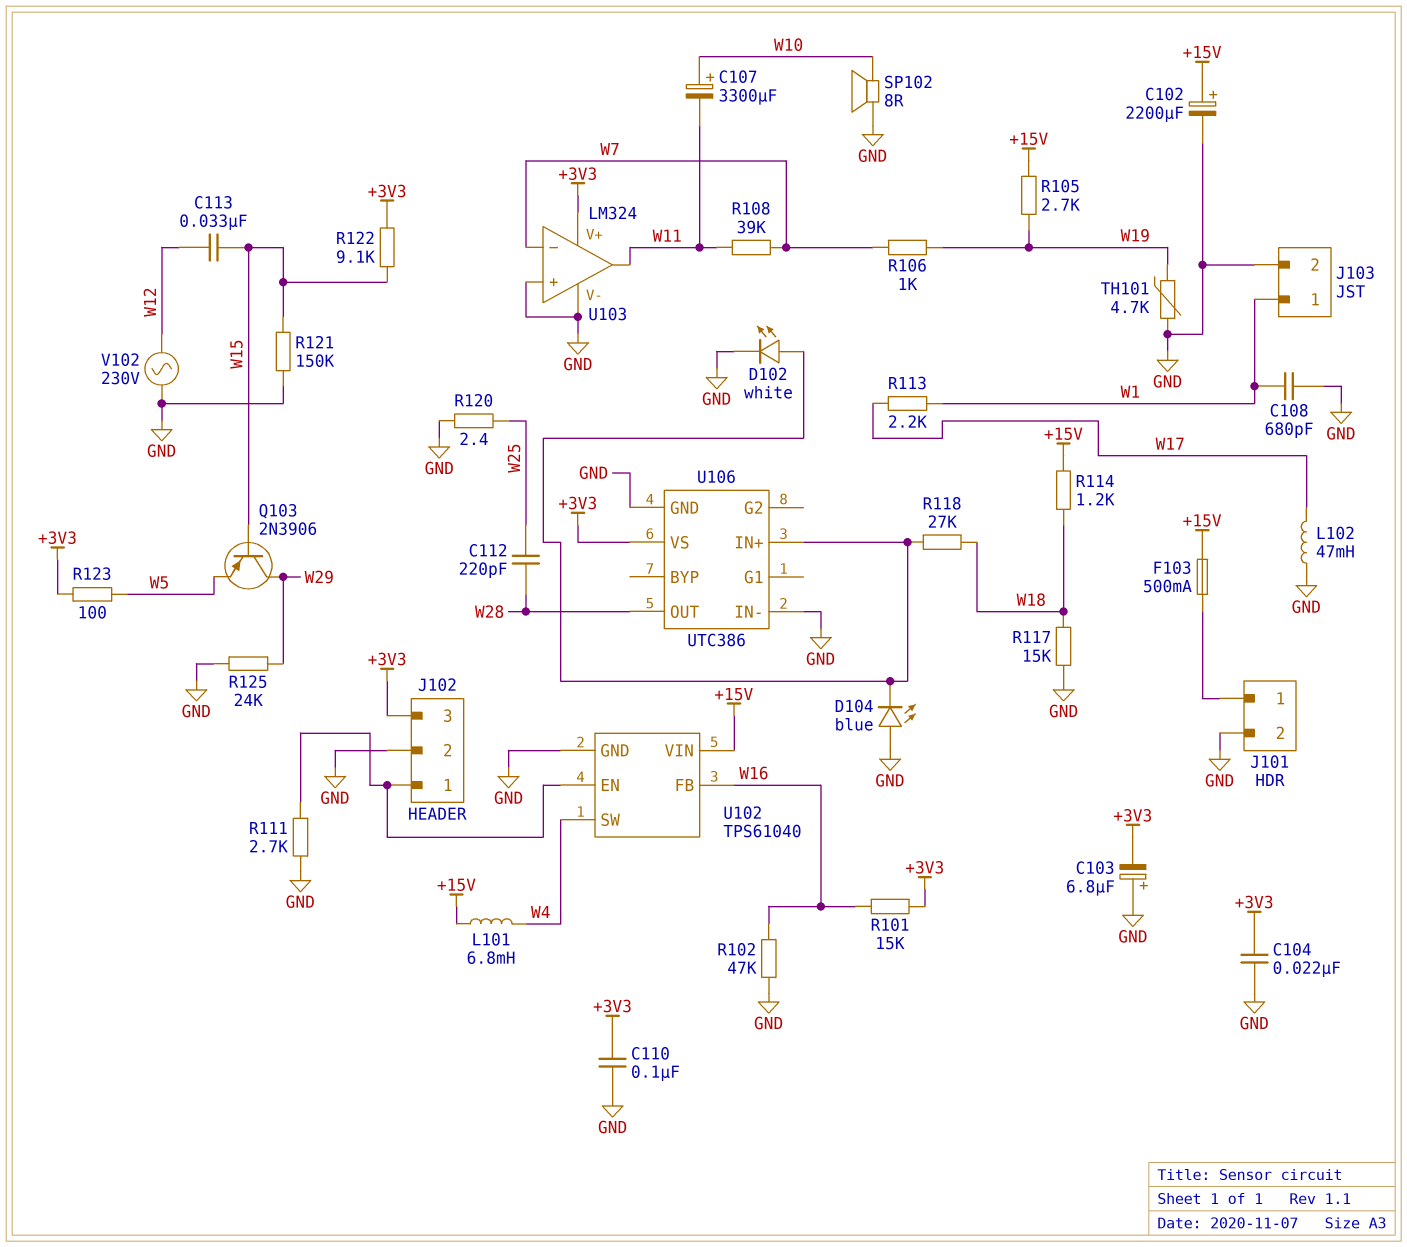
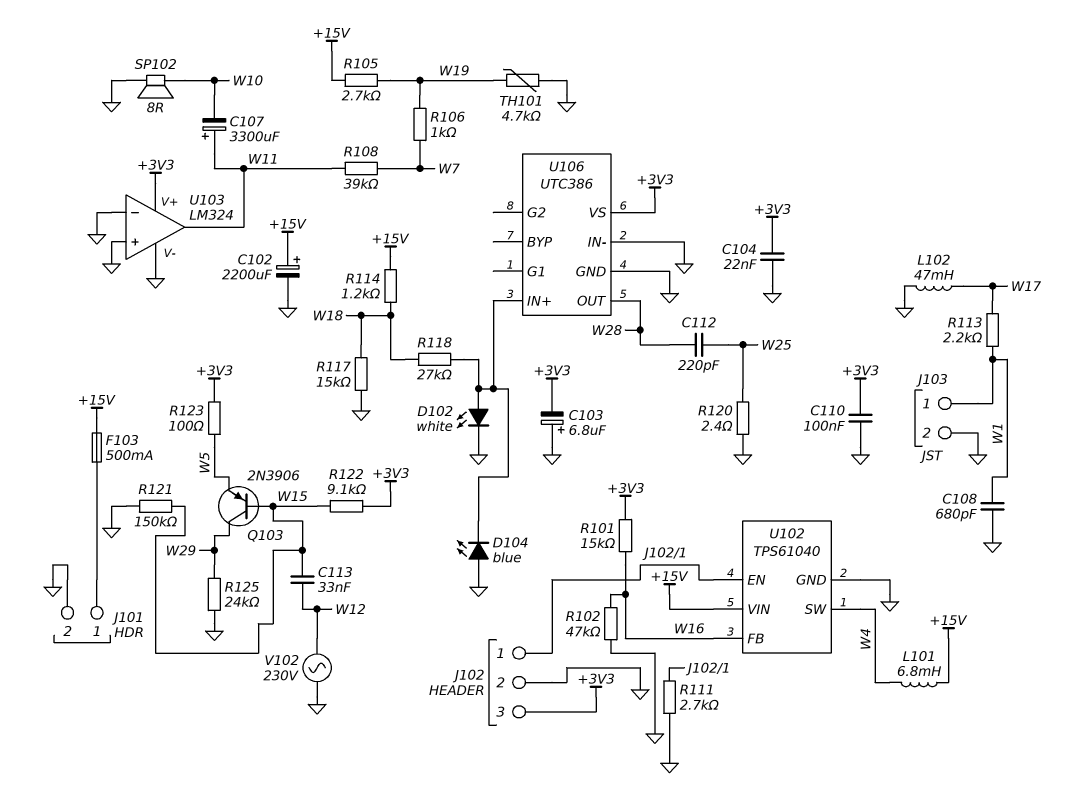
C107: 3300uF (plus W10, minus W11) -> 3300uF (plus W11, minus W10)
U103 pin in-: W7 -> GND

